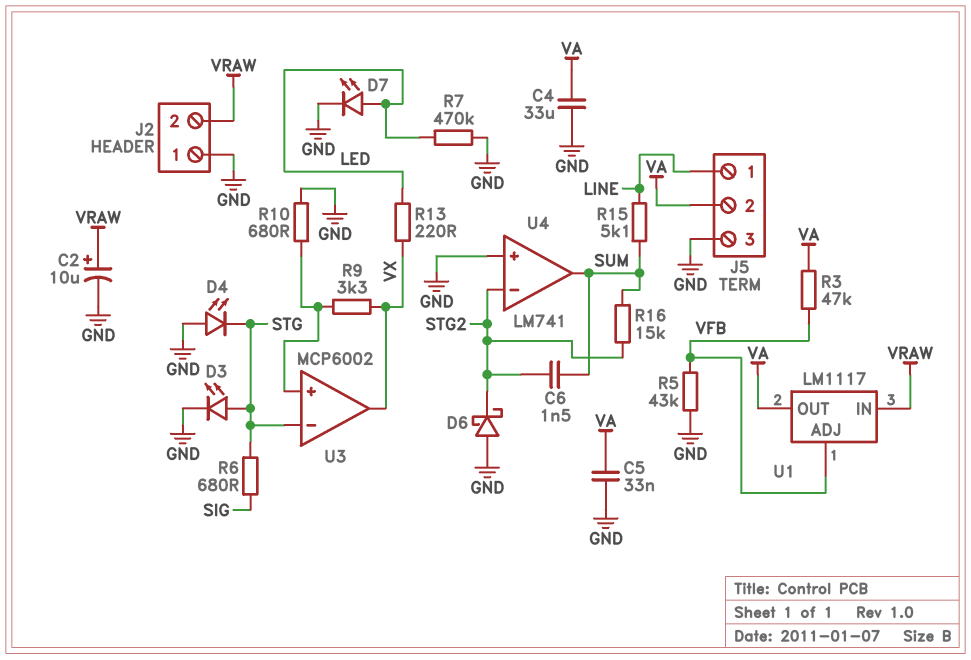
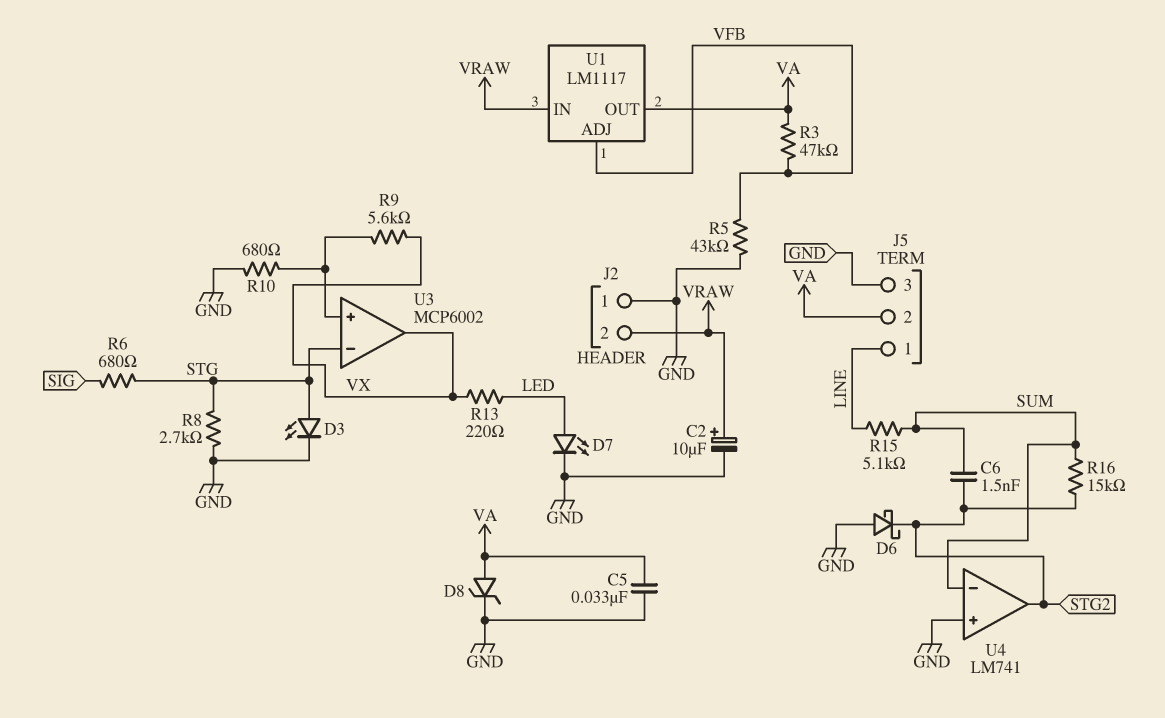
C4: 33uF (GND, VA) -> none
D4: LED (A GND, K STG) -> none
D8: none -> zener (A VA, K GND)
R7: 470k (GND, LED) -> none
R8: none -> 2.7k (GND, STG)
R9: 3.3k (U3/in+, VX) -> 5.6k (U3/in+, VX)
U4 pin in-: STG2 -> SUM
U4 pin out: SUM -> STG2

